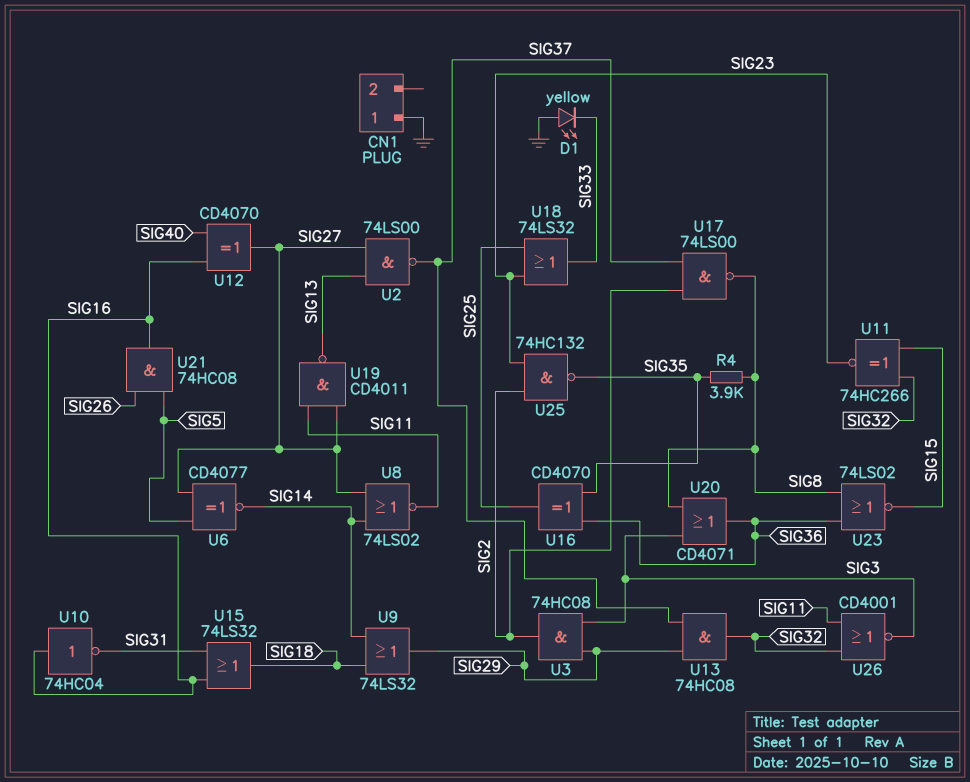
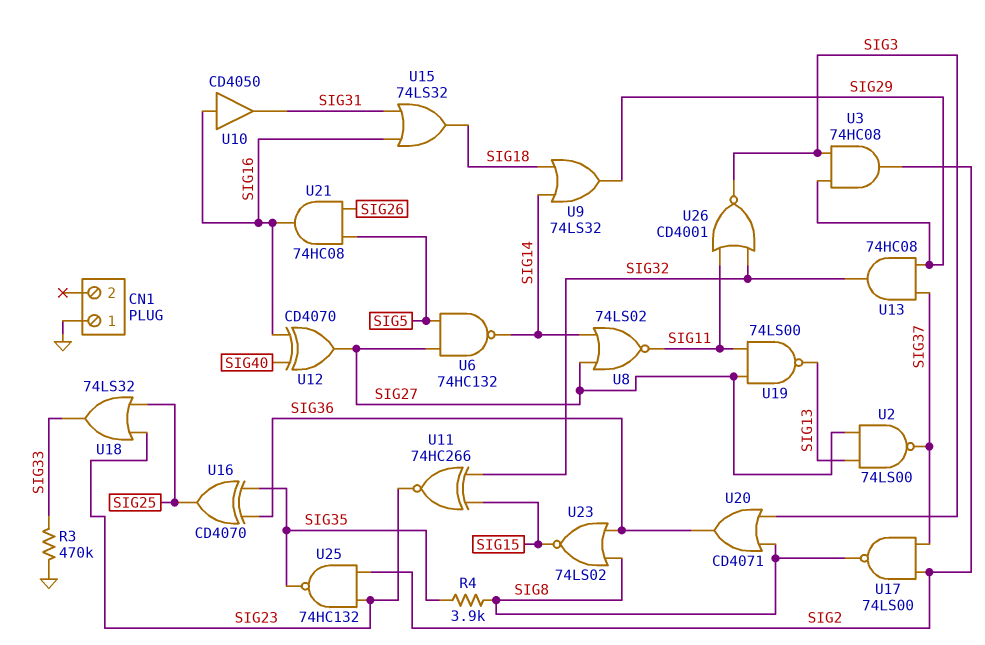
D1: LED yellow (A GND, K SIG33) -> none
R3: none -> 470k (GND, SIG33)
U6: XNOR CD4077 (in SIG5, in SIG27, out SIG14) -> NAND 74HC132 (in SIG5, in SIG27, out SIG14)
U10: NOT 74HC04 (in SIG16, out SIG31) -> buffer CD4050 (in SIG16, out SIG31)
U19: NAND CD4011 (in SIG11, in SIG27, out SIG13) -> NAND 74LS00 (in SIG11, in SIG27, out SIG13)

